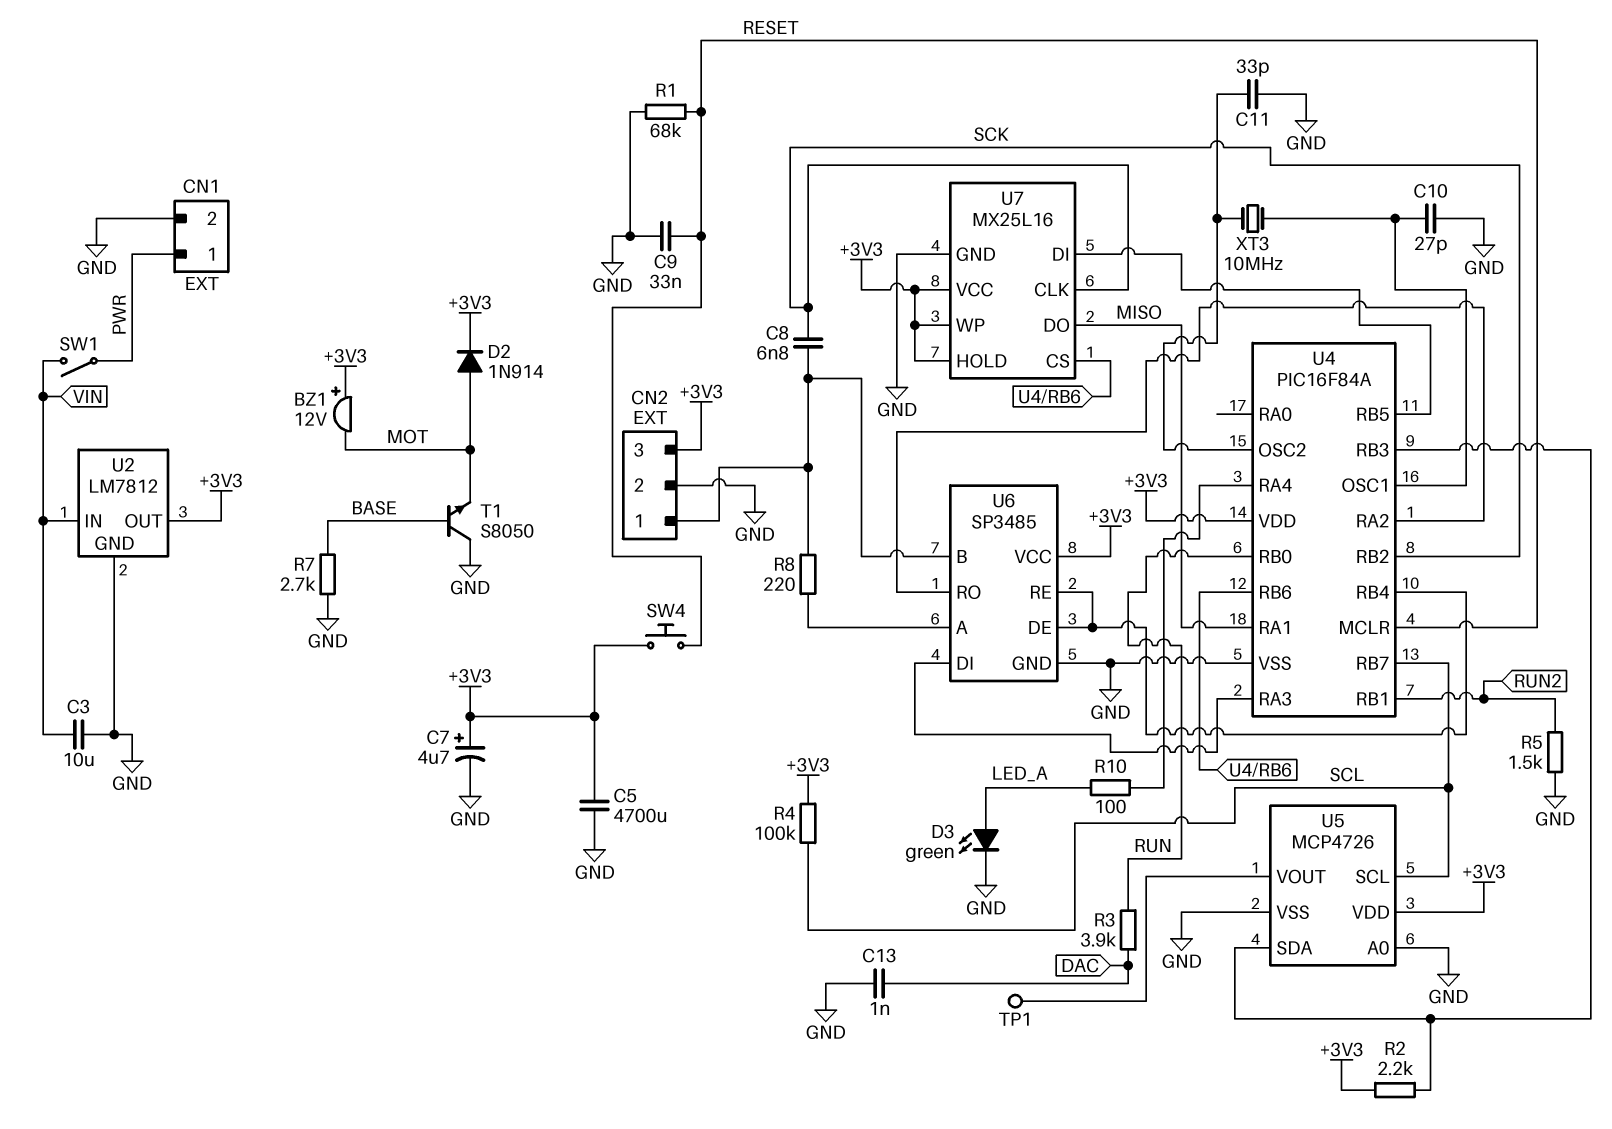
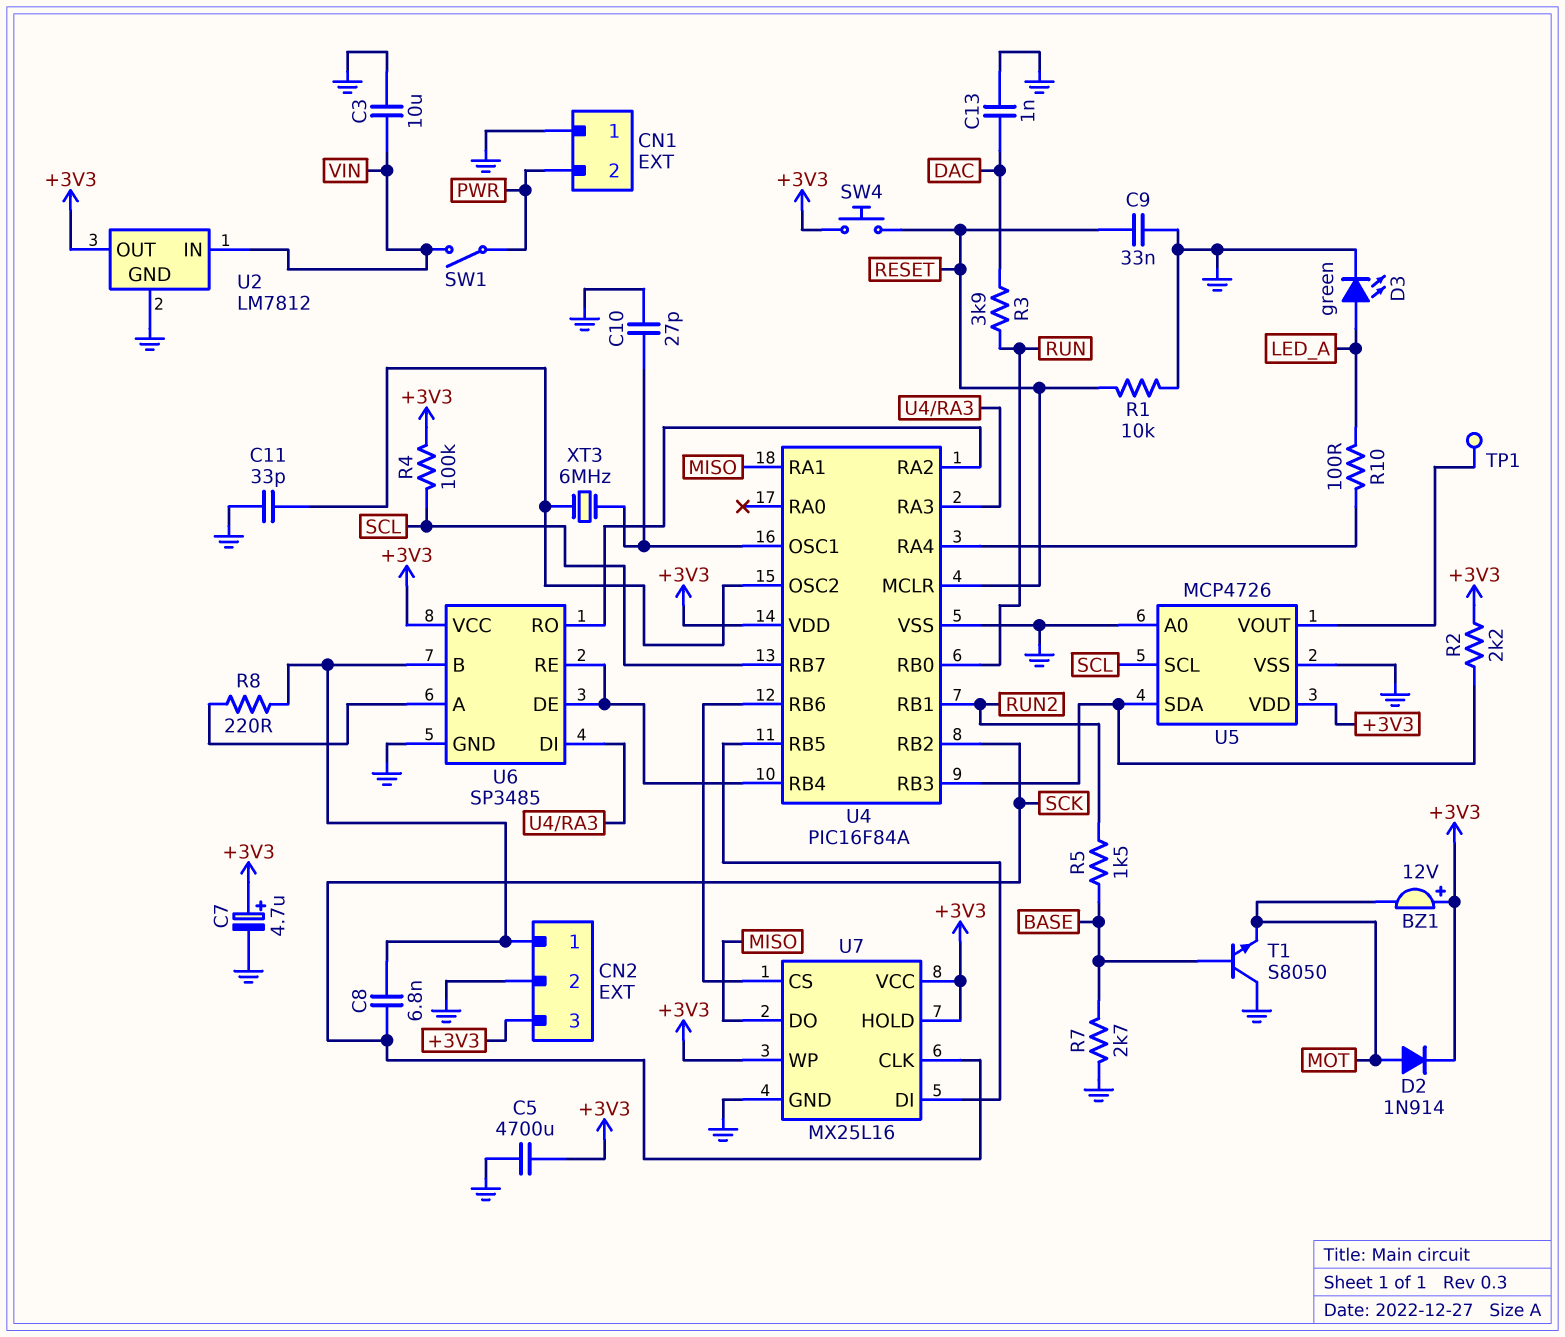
CN1 pin 1: PWR -> GND
CN1 pin 2: GND -> PWR
R1: 68k (GND, RESET) -> 10k (GND, RESET)
R5: 1.5k (GND, RUN2) -> 1.5k (BASE, RUN2)
XT3: 10MHz (U4/OSC1, U4/OSC2) -> 6MHz (U4/OSC1, U4/OSC2)

